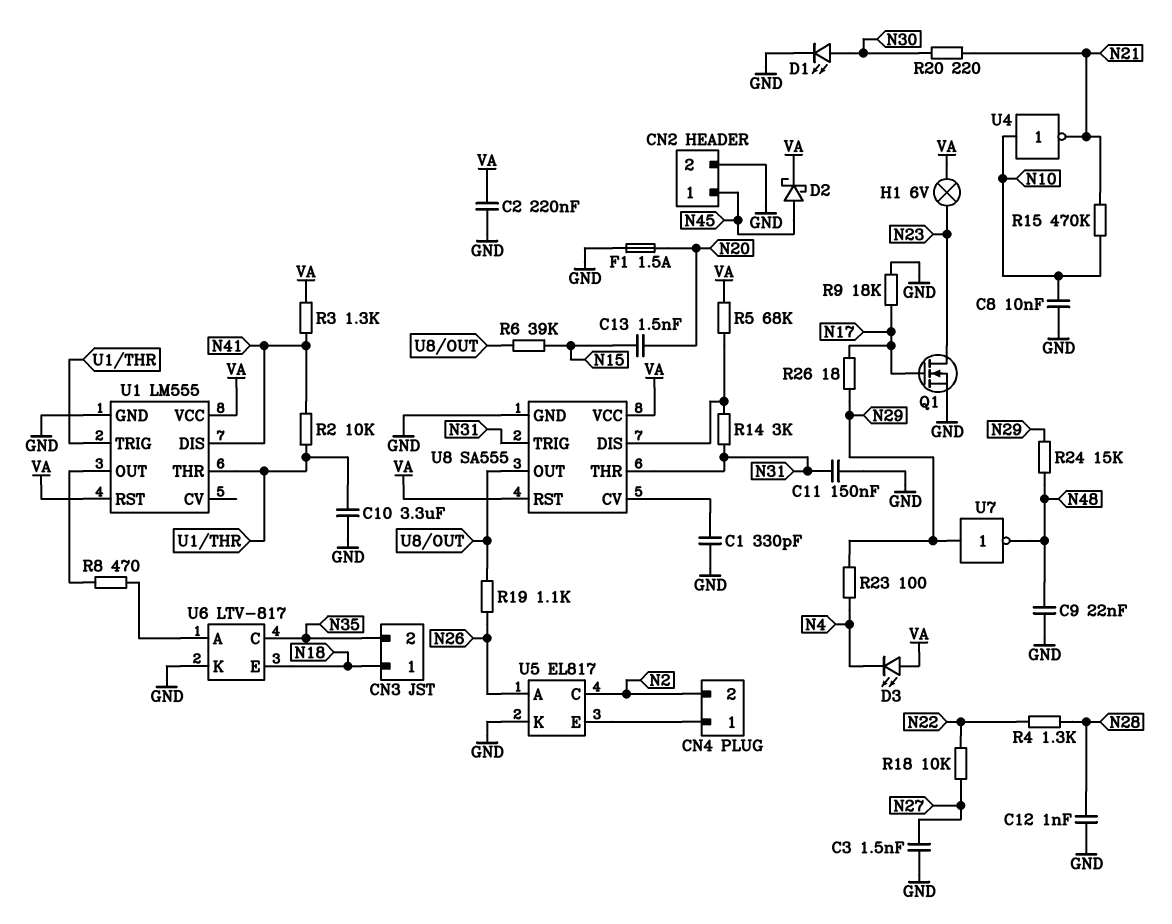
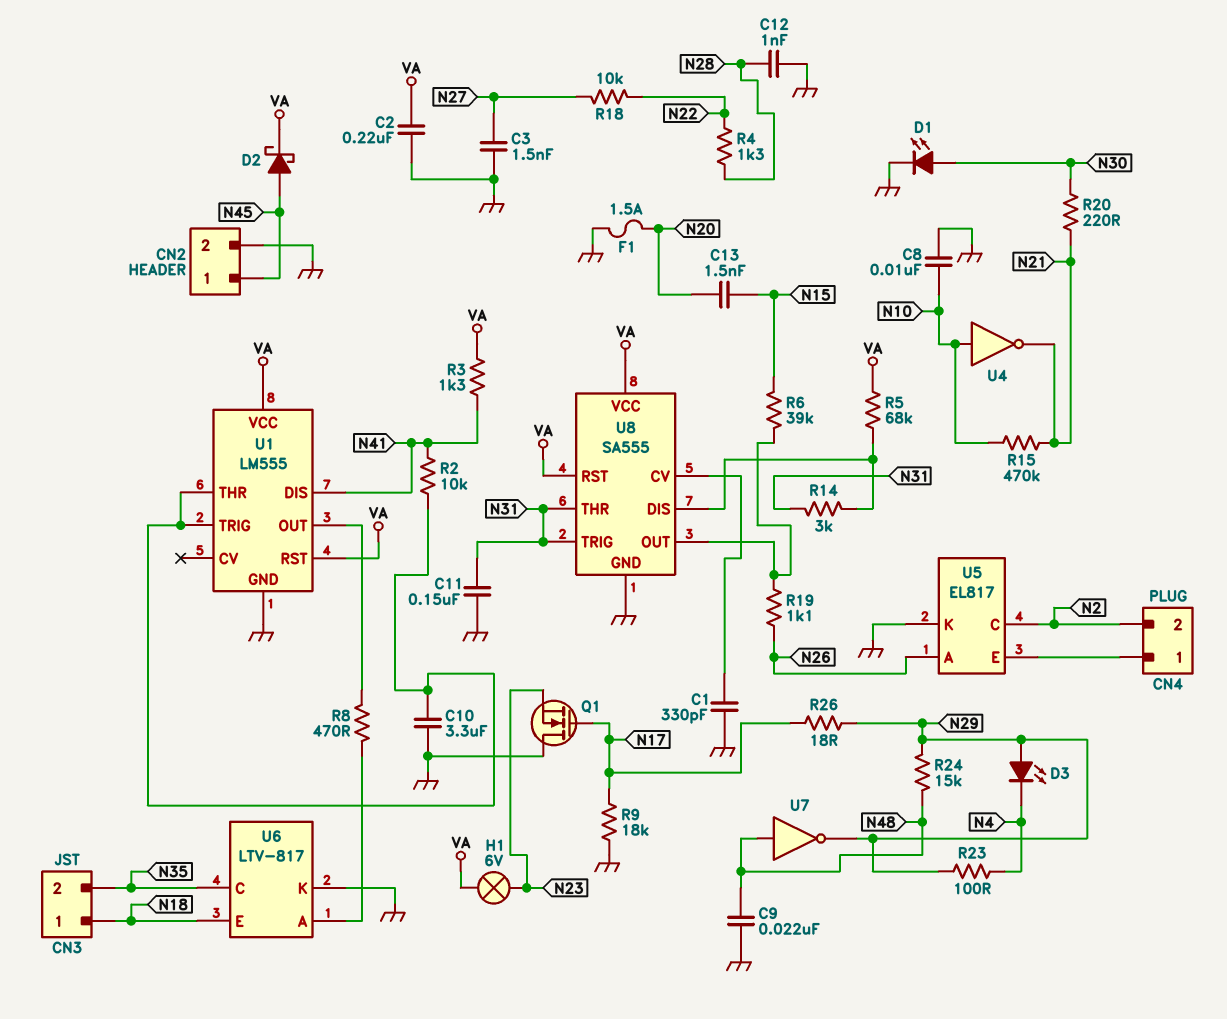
D3: LED (A VA, K N4) -> LED (A N29, K N4)
Q1: NMOS (G N17, D N23, S GND) -> NMOS (G N17, D GND, S N23)
U7: NOT (in N29, out N48) -> NOT (in N48, out N29)

